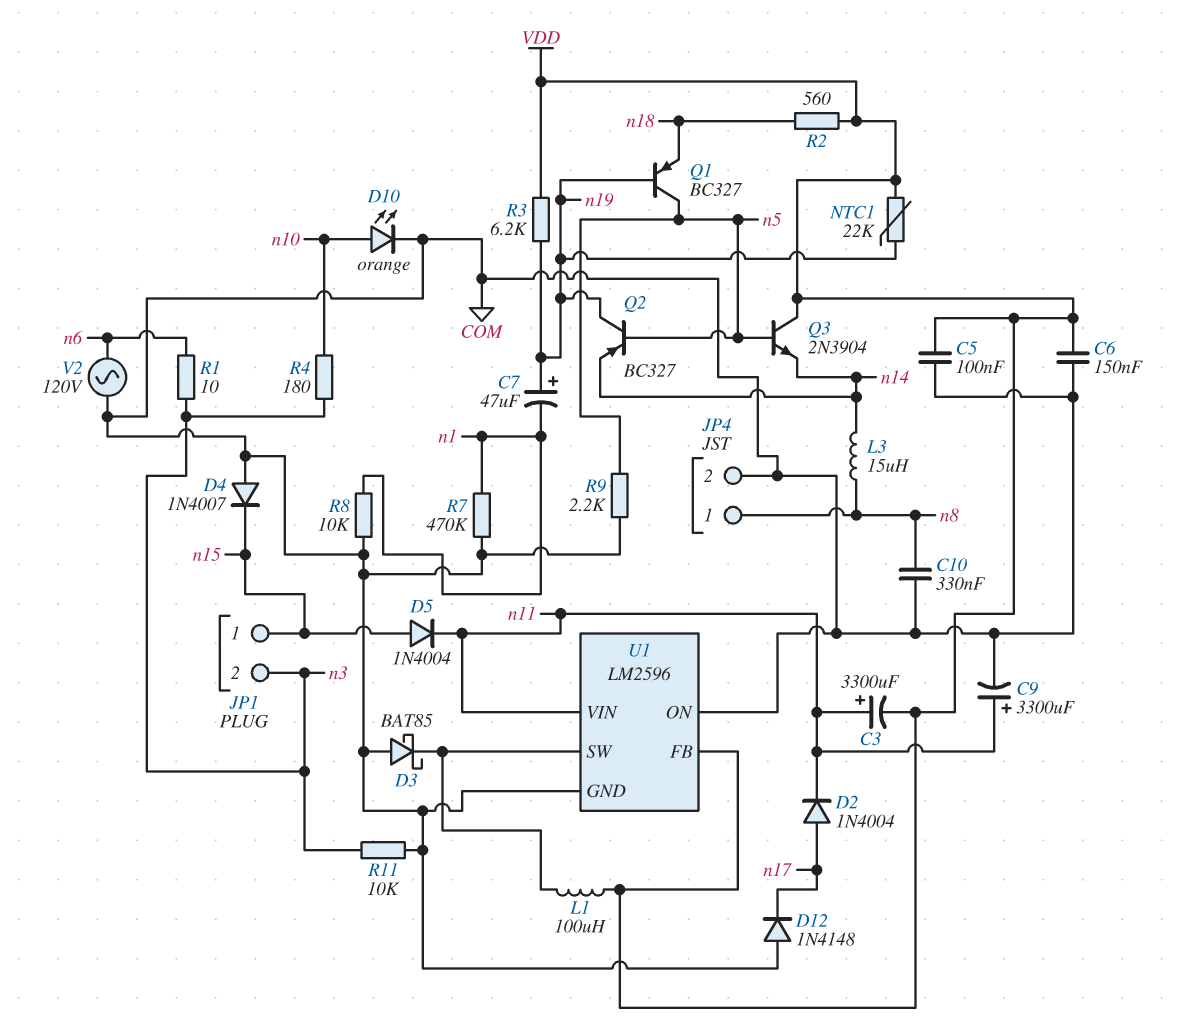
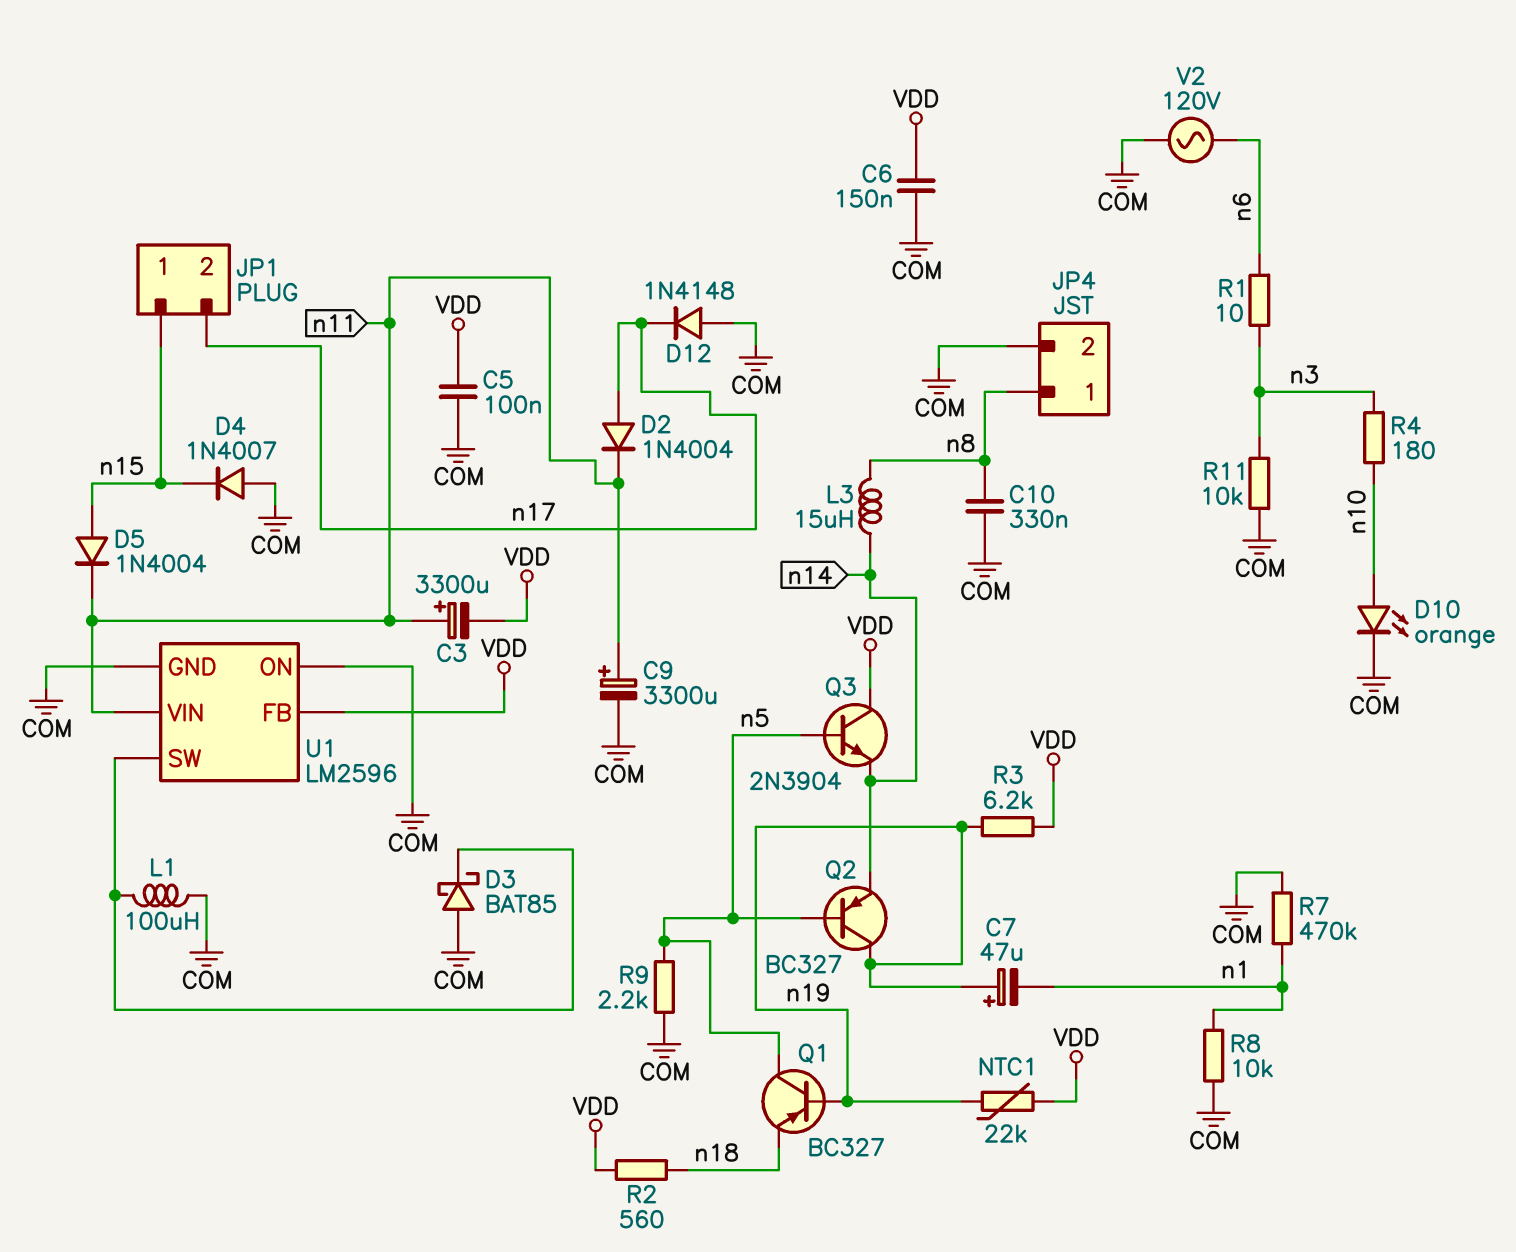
JP1 pin 2: n3 -> n17
L1: 100uH (U1/SW, VDD) -> 100uH (COM, U1/SW)

